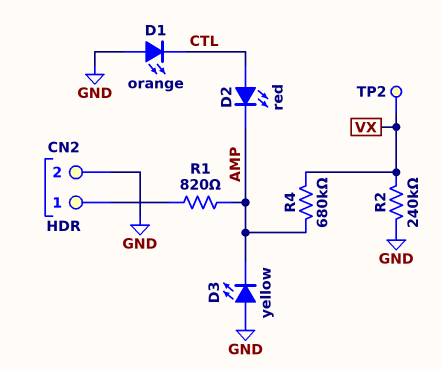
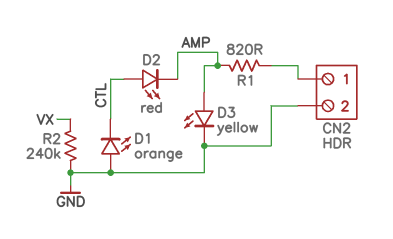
D3: LED yellow (A GND, K AMP) -> LED yellow (A AMP, K GND)
R4: 680k (AMP, VX) -> none
TP2: test point (VX) -> none

